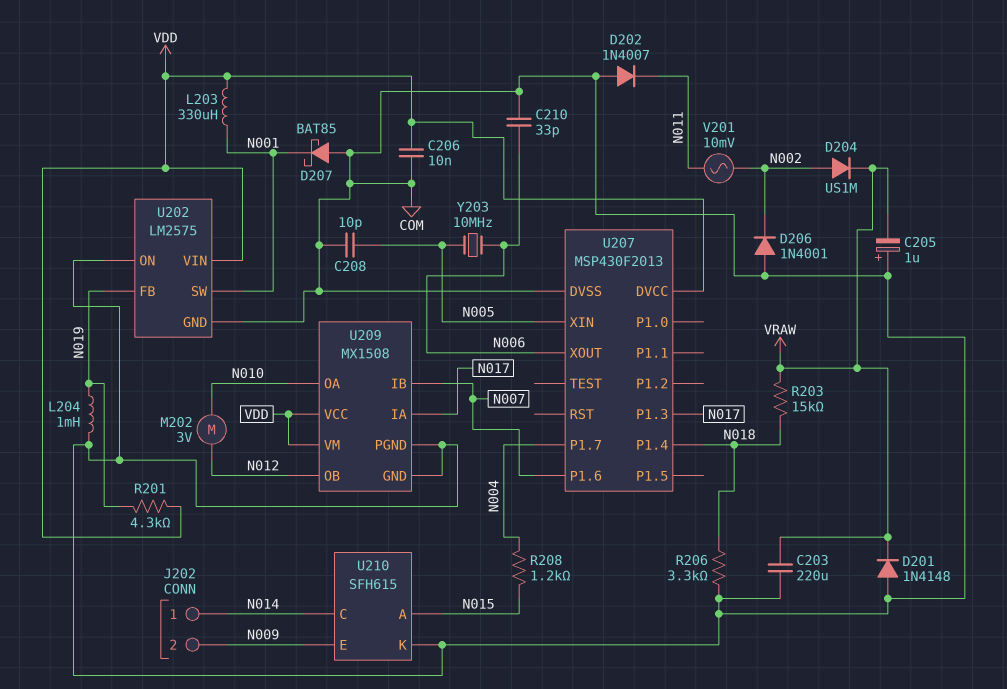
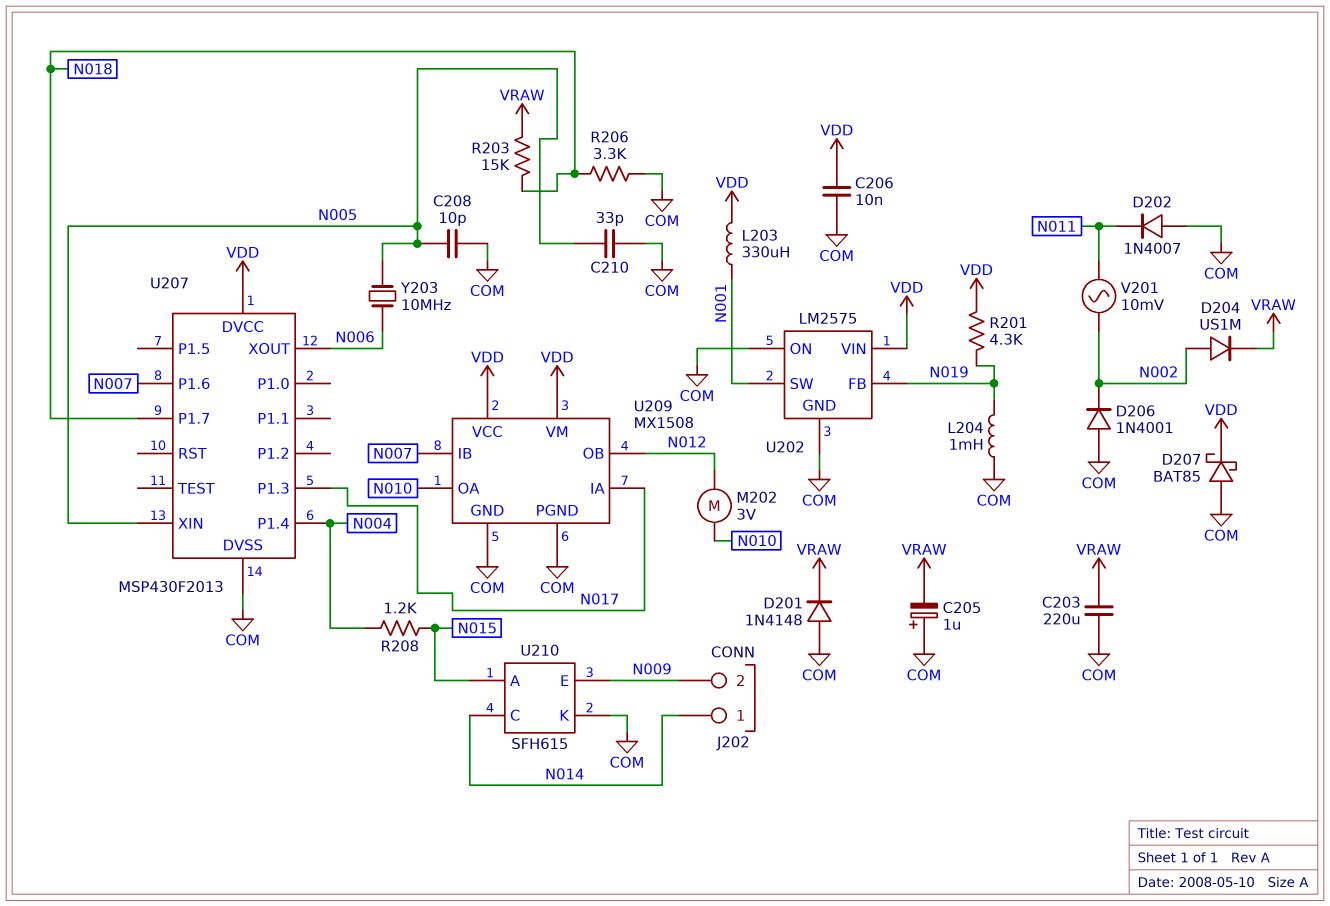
C210: 33pF (COM, N006) -> 33pF (COM, N005)
D207: schottky BAT85 (A COM, K N001) -> schottky BAT85 (A COM, K VDD)
U207 pin P1.4: N018 -> N004
U207 pin P1.7: N004 -> N018

